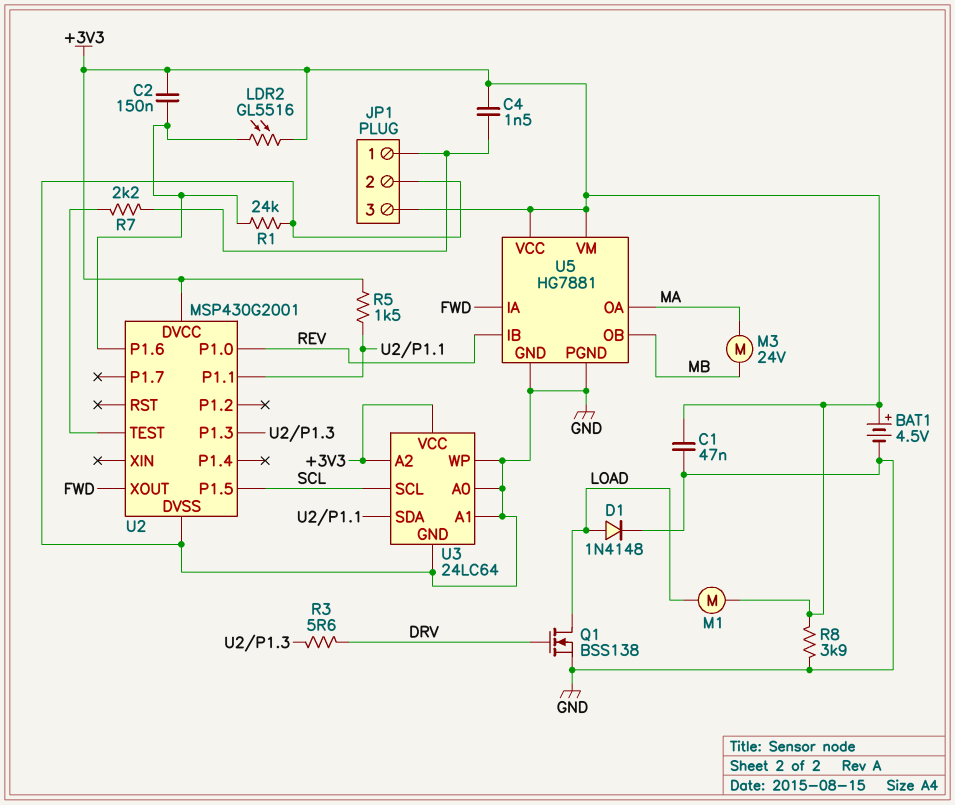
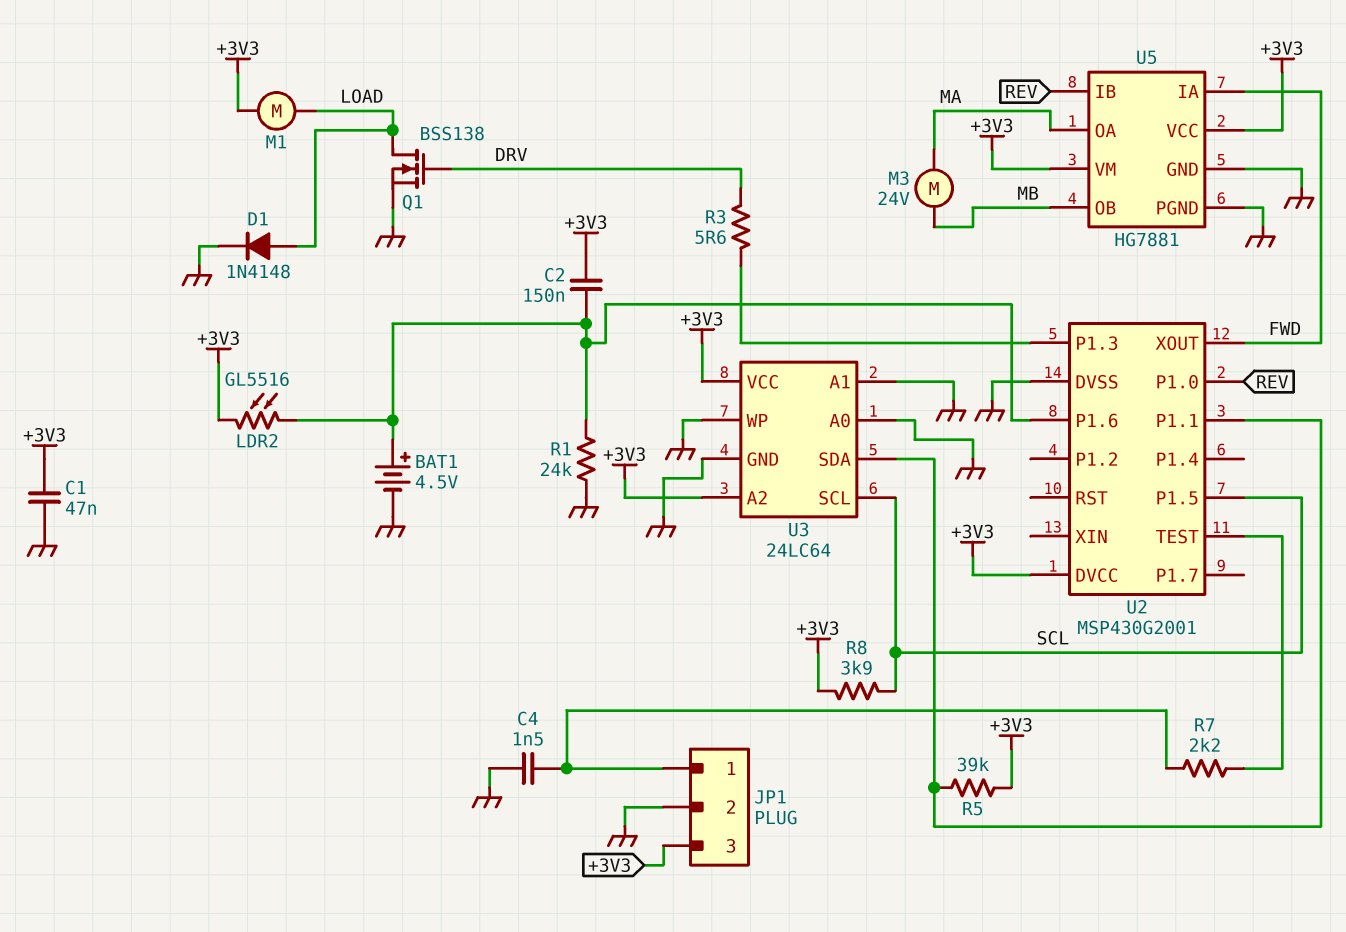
BAT1: 4.5V (plus +3V3, minus GND) -> 4.5V (plus U2/P1.6, minus GND)
C4: 1.5nF (+3V3, JP1/1) -> 1.5nF (GND, JP1/1)
R5: 1.5k (+3V3, U2/P1.1) -> 39k (+3V3, U2/P1.1)
R8: 3.9k (+3V3, GND) -> 3.9k (+3V3, SCL)

